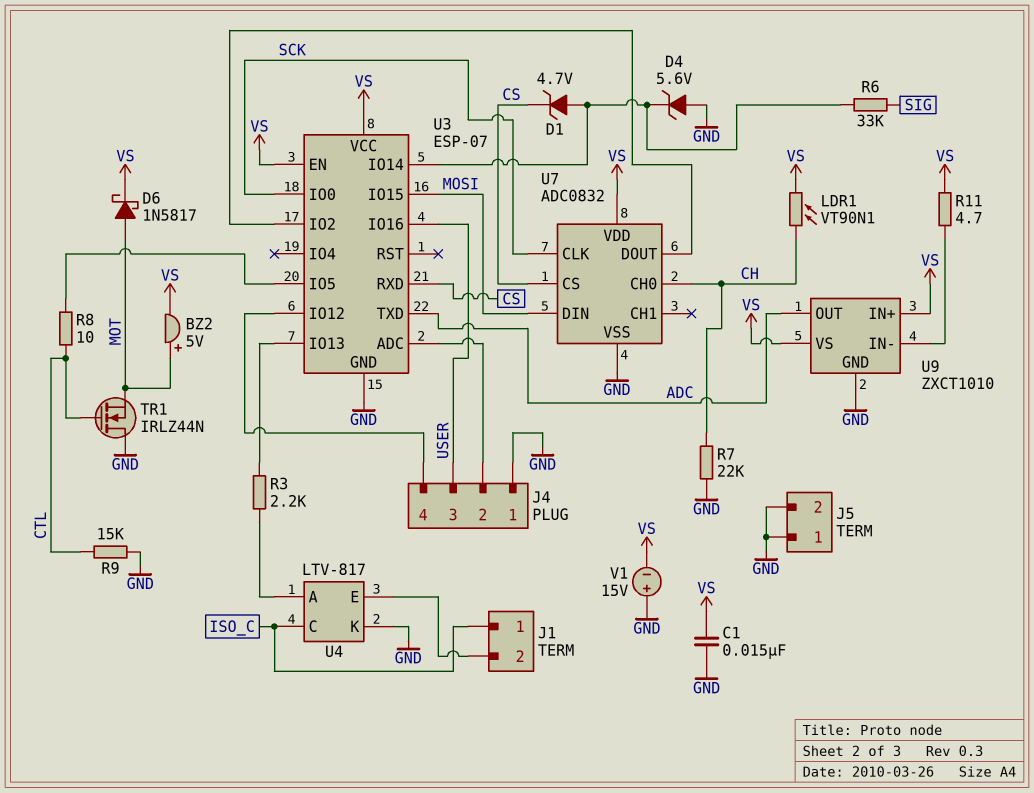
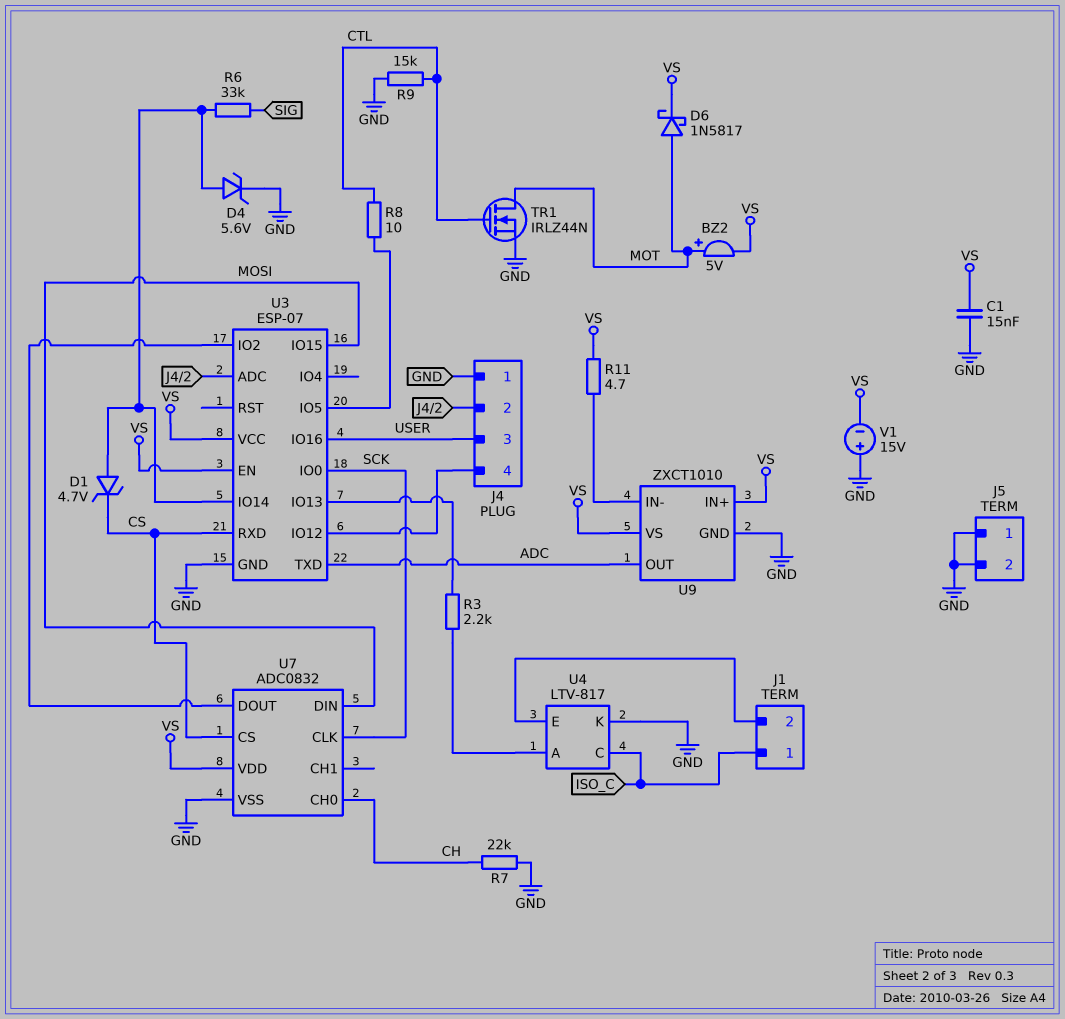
D4: zener 5.6V (A GND, K U3/IO14) -> zener 5.6V (A U3/IO14, K GND)
LDR1: VT90N1 (CH, VS) -> none
TR1: NMOS IRLZ44N (G CTL, D GND, S MOT) -> NMOS IRLZ44N (G CTL, D MOT, S GND)

